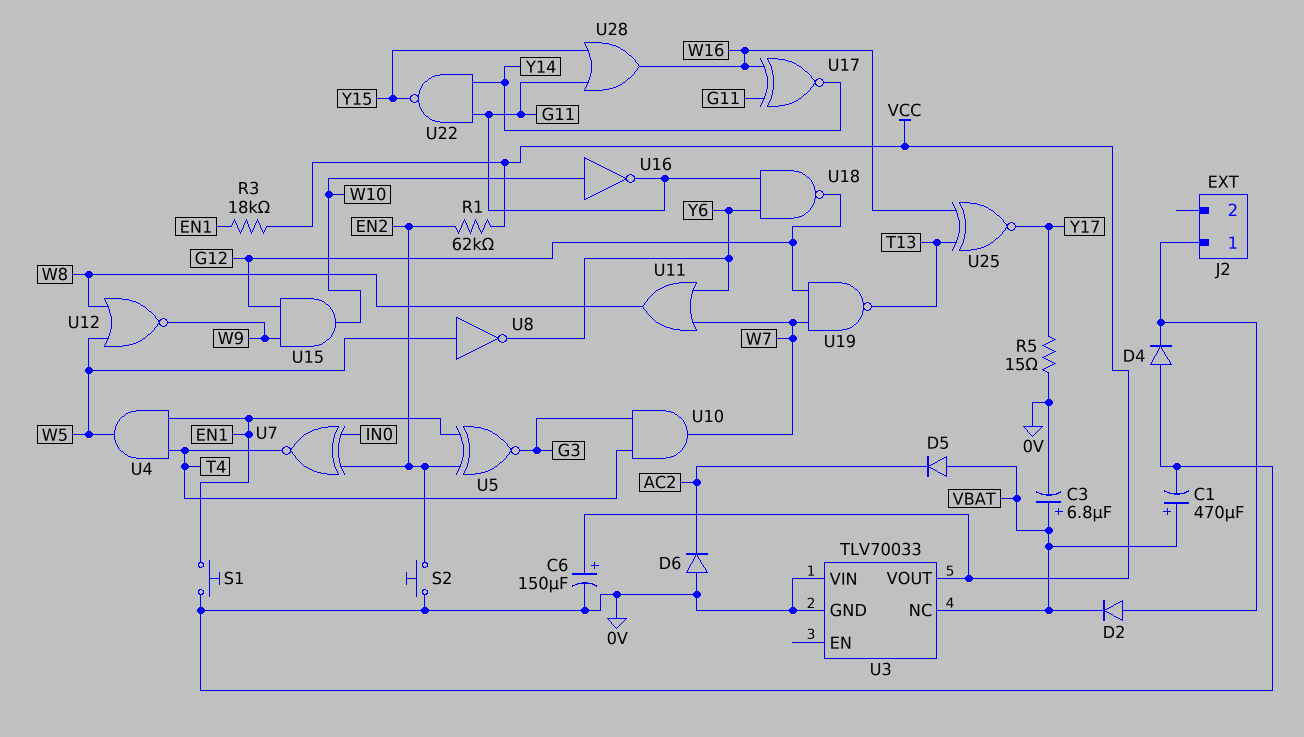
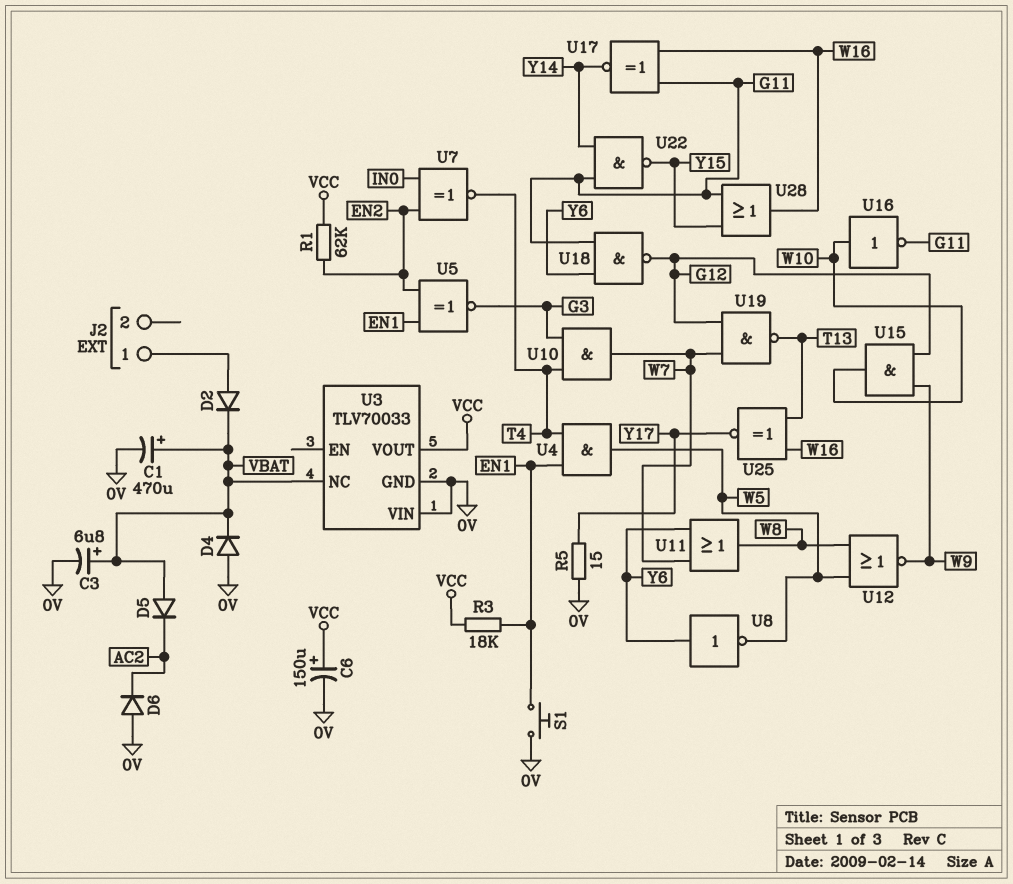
D4: diode (A 0V, K J2/1) -> diode (A 0V, K VBAT)
S2: button (0V, EN2) -> none
U8: NOT (in W5, out Y6) -> NOT (in Y6, out W5)

